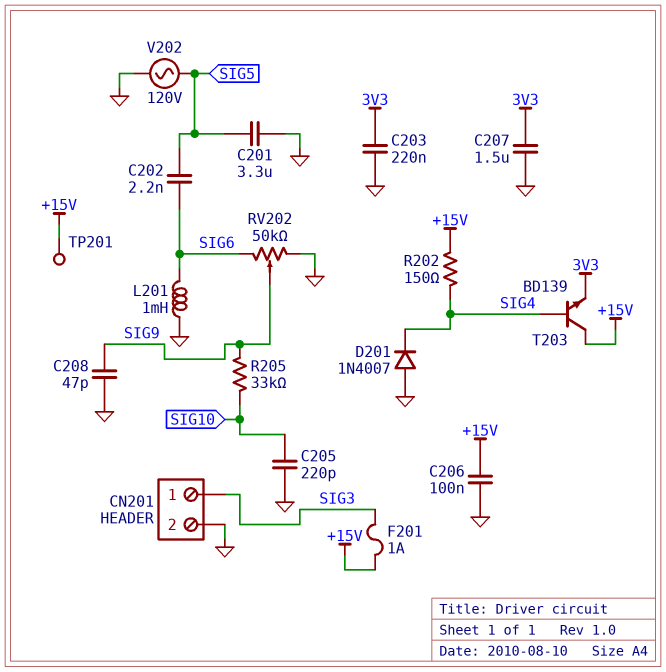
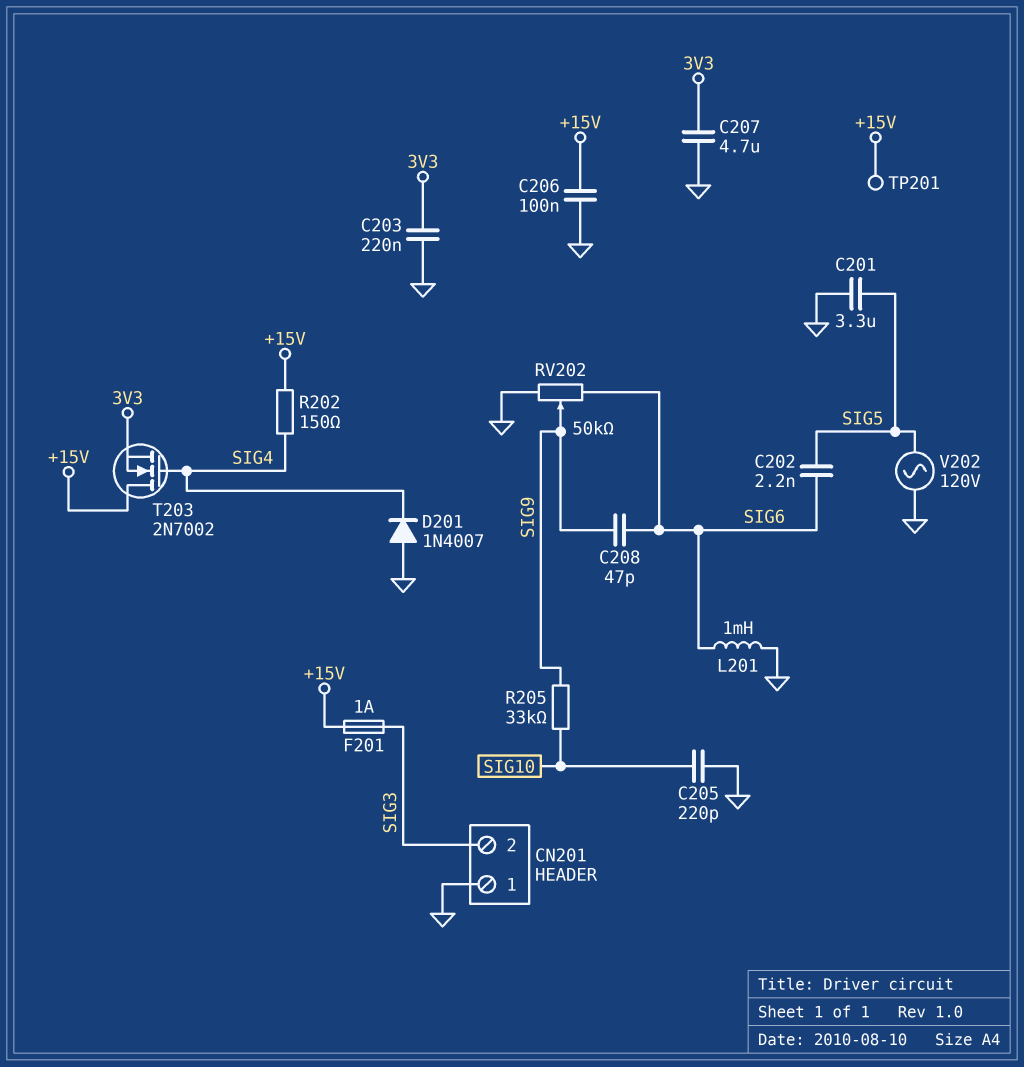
C207: 1.5uF (3V3, GND) -> 4.7uF (3V3, GND)
C208: 47pF (GND, SIG9) -> 47pF (SIG6, SIG9)
CN201 pin 1: SIG3 -> GND
CN201 pin 2: GND -> SIG3
T203: NPN BD139 (B SIG4, C +15V, E 3V3) -> NMOS 2N7002 (G SIG4, D +15V, S 3V3)

